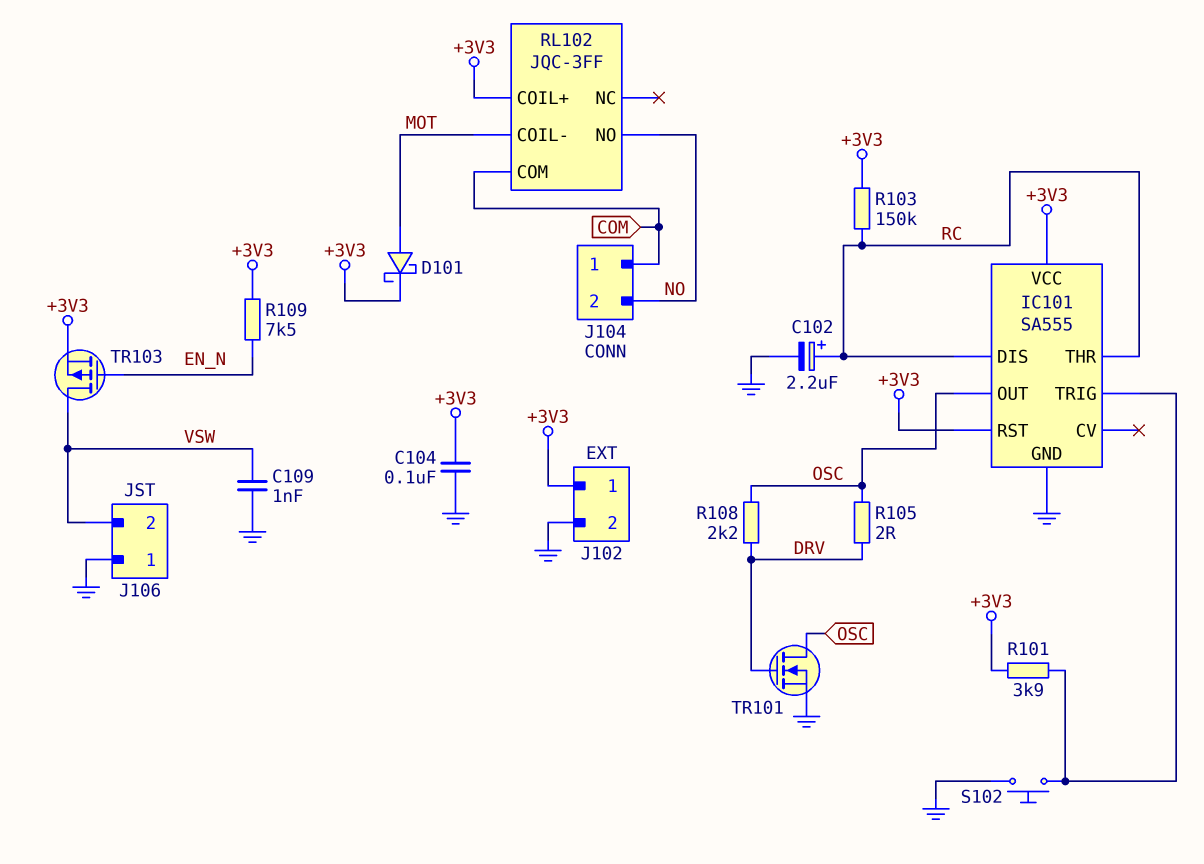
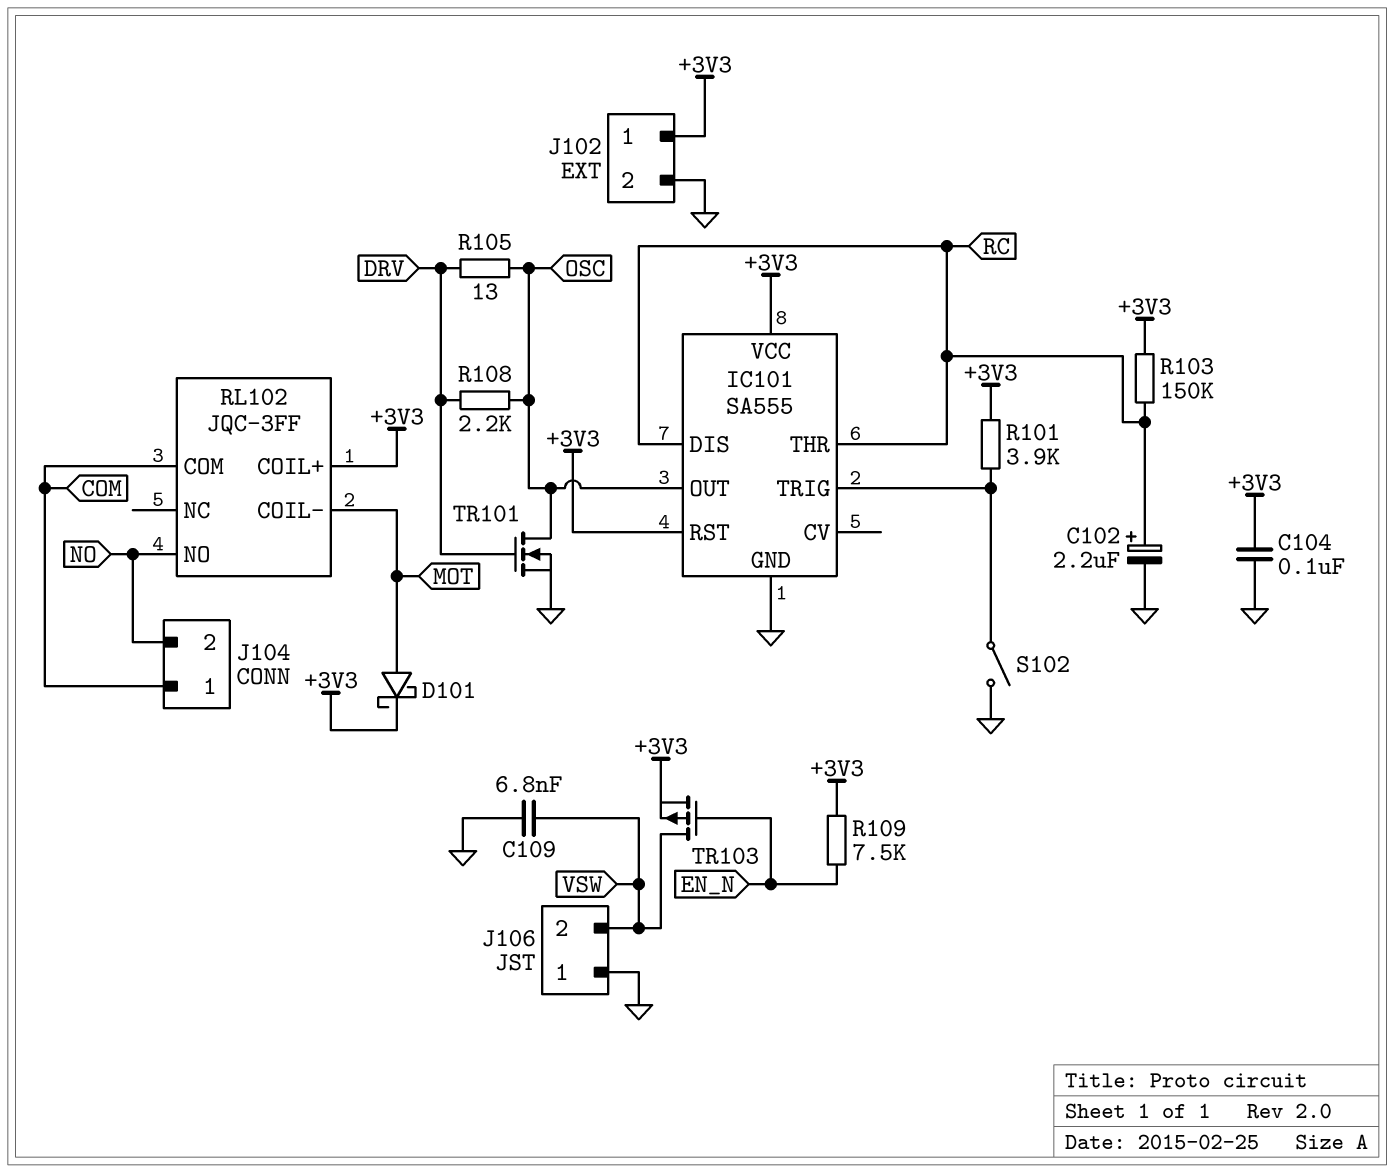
C109: 1nF (GND, VSW) -> 6.8nF (GND, VSW)
R105: 2 (DRV, OSC) -> 13 (DRV, OSC)
S102: button (GND, IC101/TRIG) -> switch (GND, IC101/TRIG)

